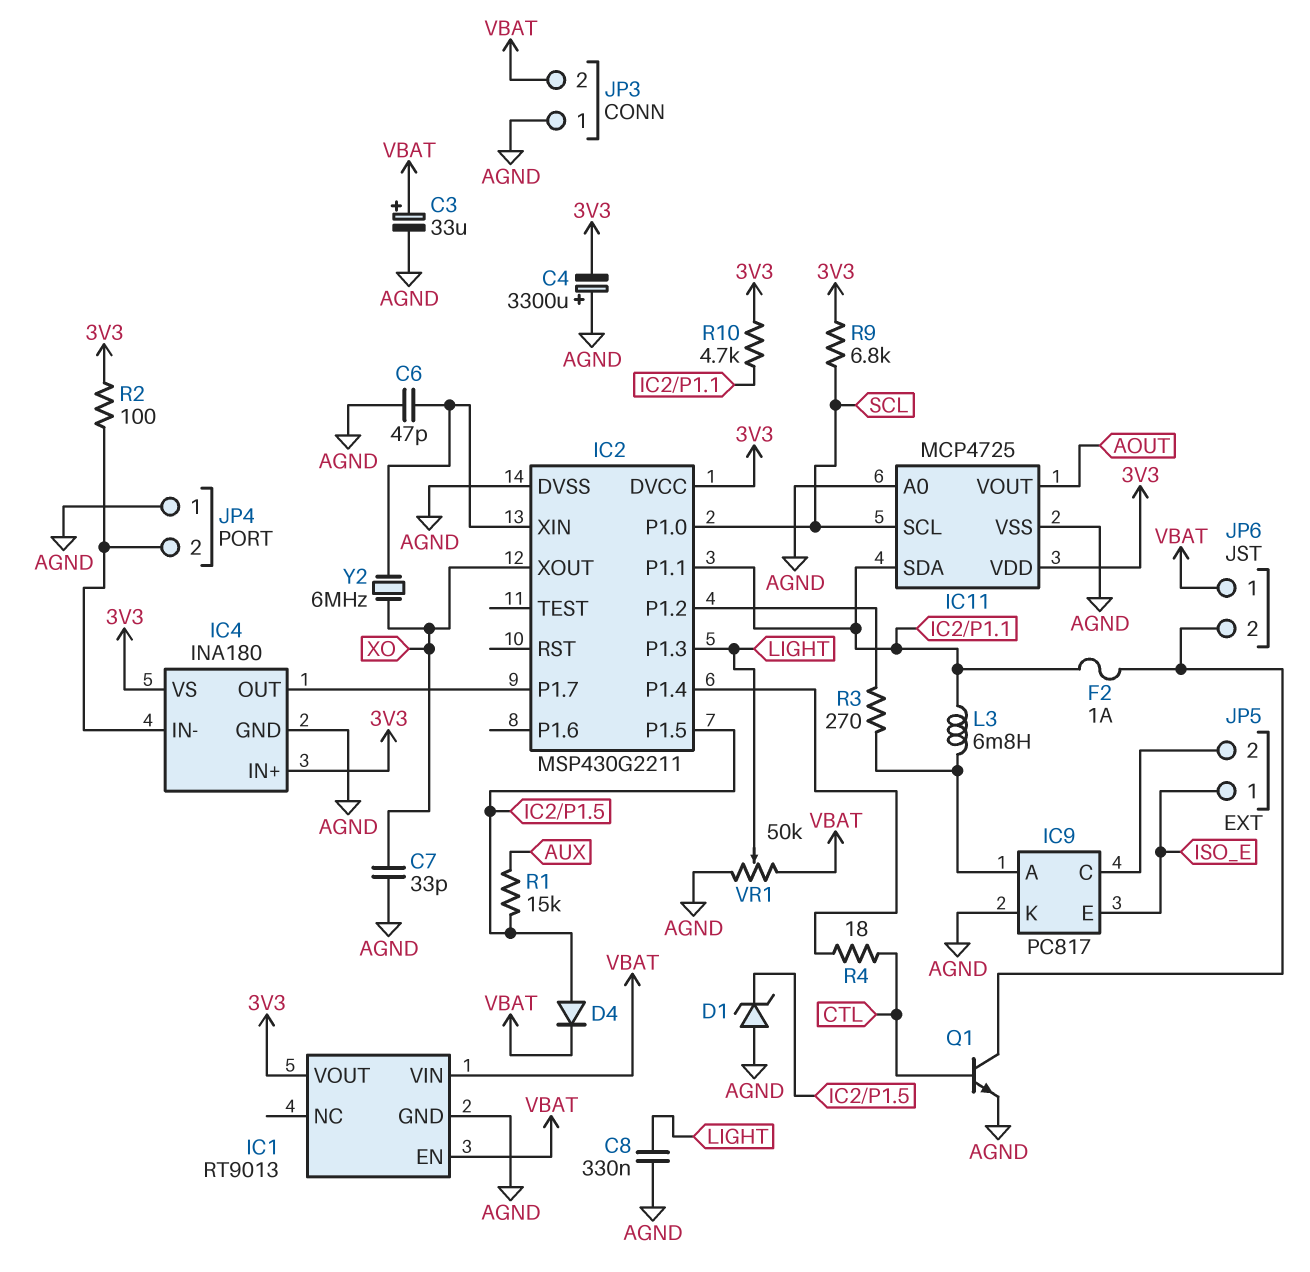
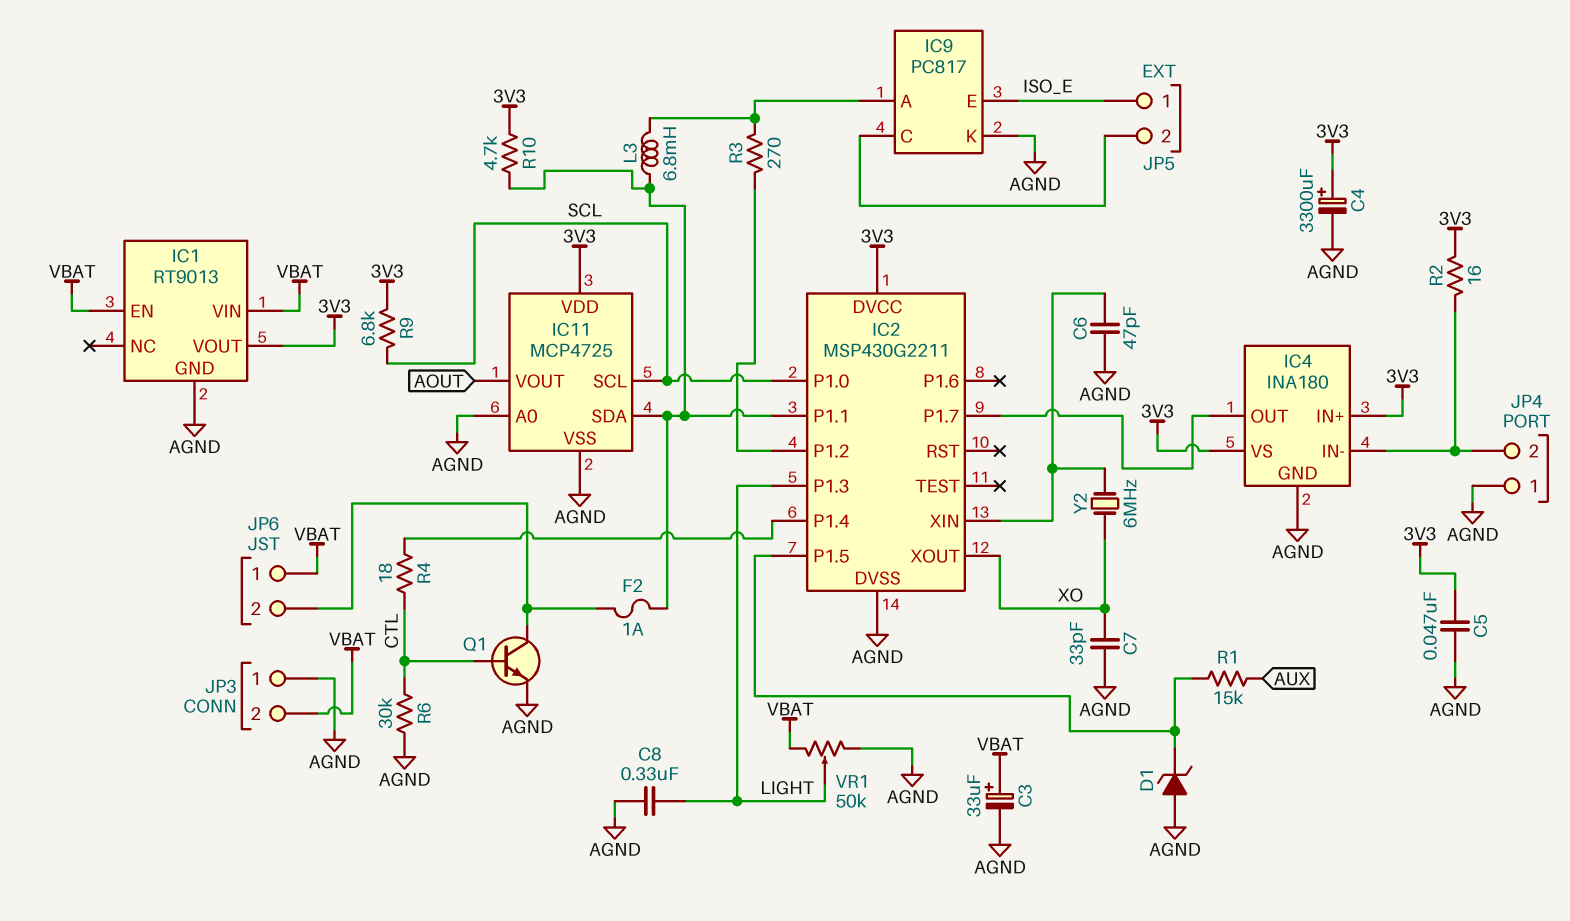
C4: 3300uF (plus AGND, minus 3V3) -> 3300uF (plus 3V3, minus AGND)
C5: none -> 47nF (3V3, AGND)
D4: diode (A IC2/P1.5, K VBAT) -> none
R2: 100 (3V3, IC4/IN-) -> 16 (3V3, IC4/IN-)
R6: none -> 30k (AGND, CTL)

